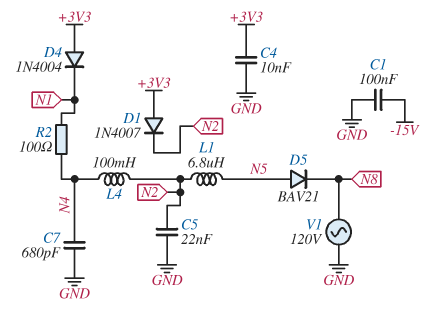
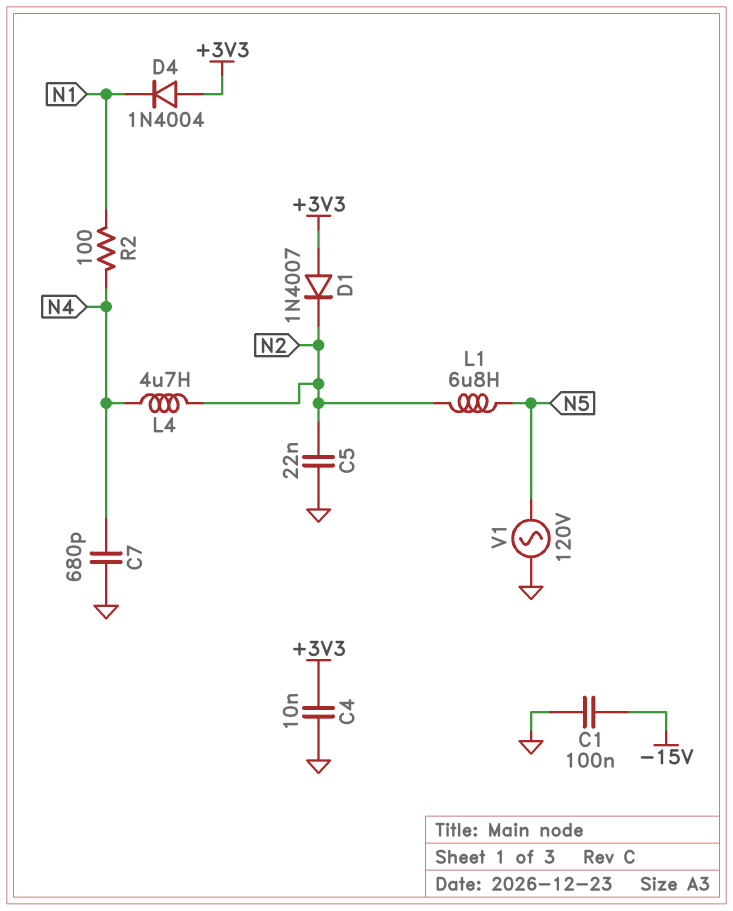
D5: diode BAV21 (A N5, K N8) -> none
L4: 100mH (N2, N4) -> 4.7uH (N2, N4)
V1: AC 120V (GND, N8) -> AC 120V (GND, N5)

